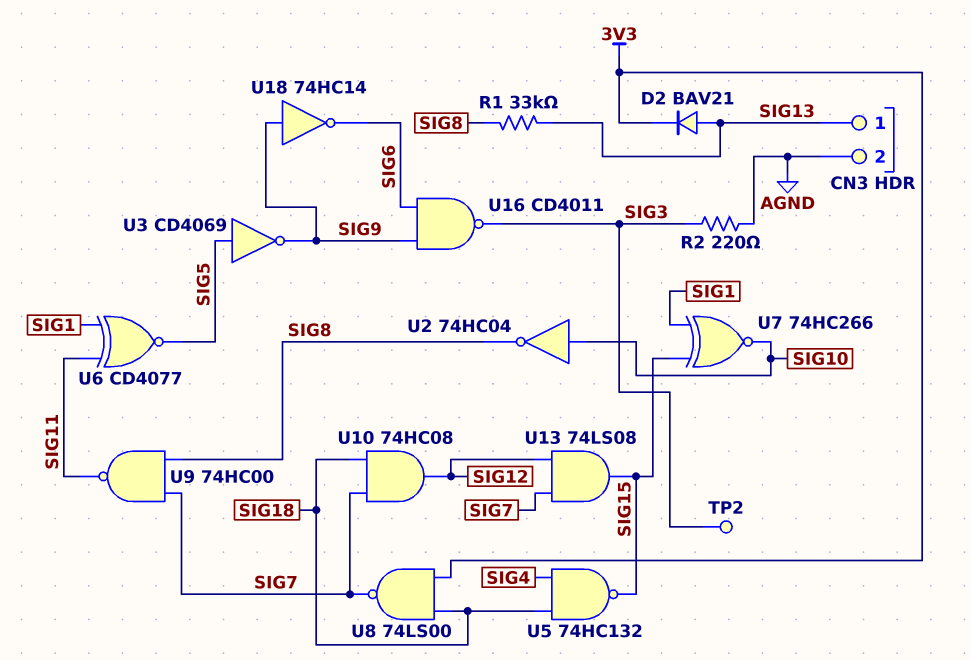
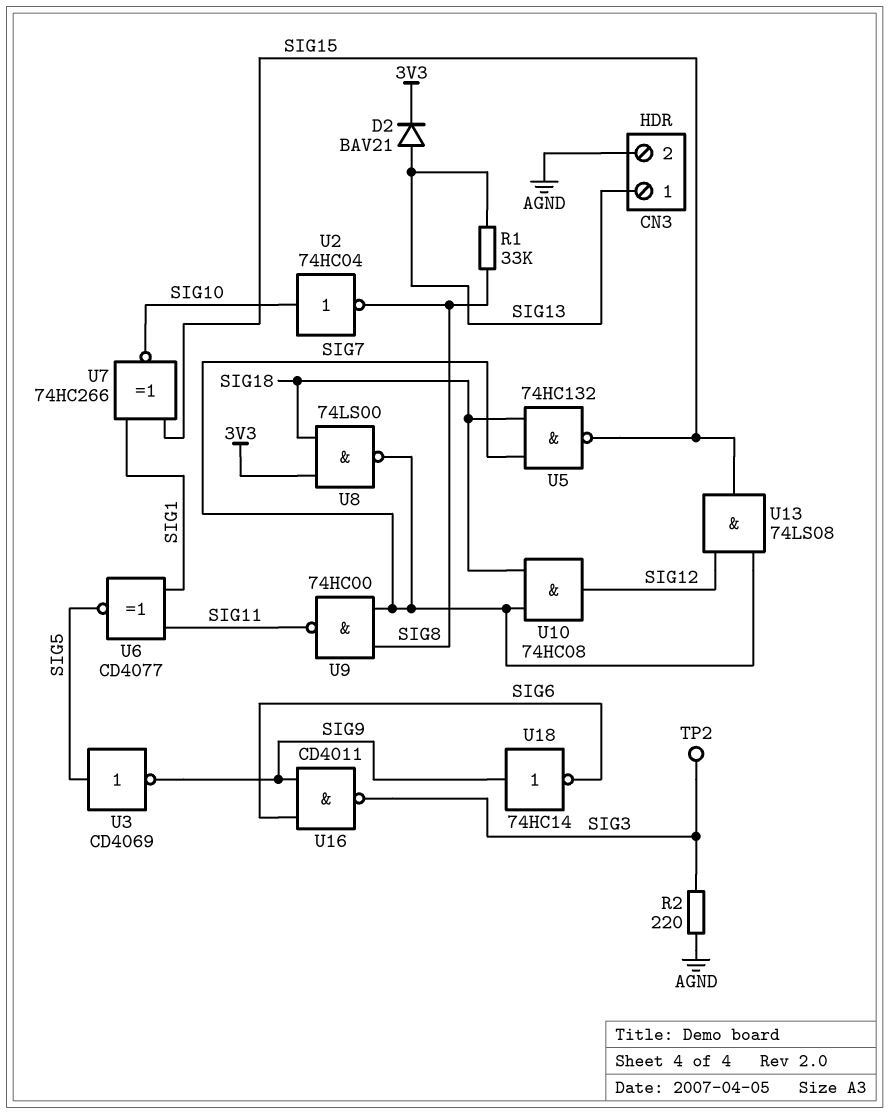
U5: NAND 74HC132 (in SIG4, in SIG18, out SIG15) -> NAND 74HC132 (in SIG7, in SIG18, out SIG15)

